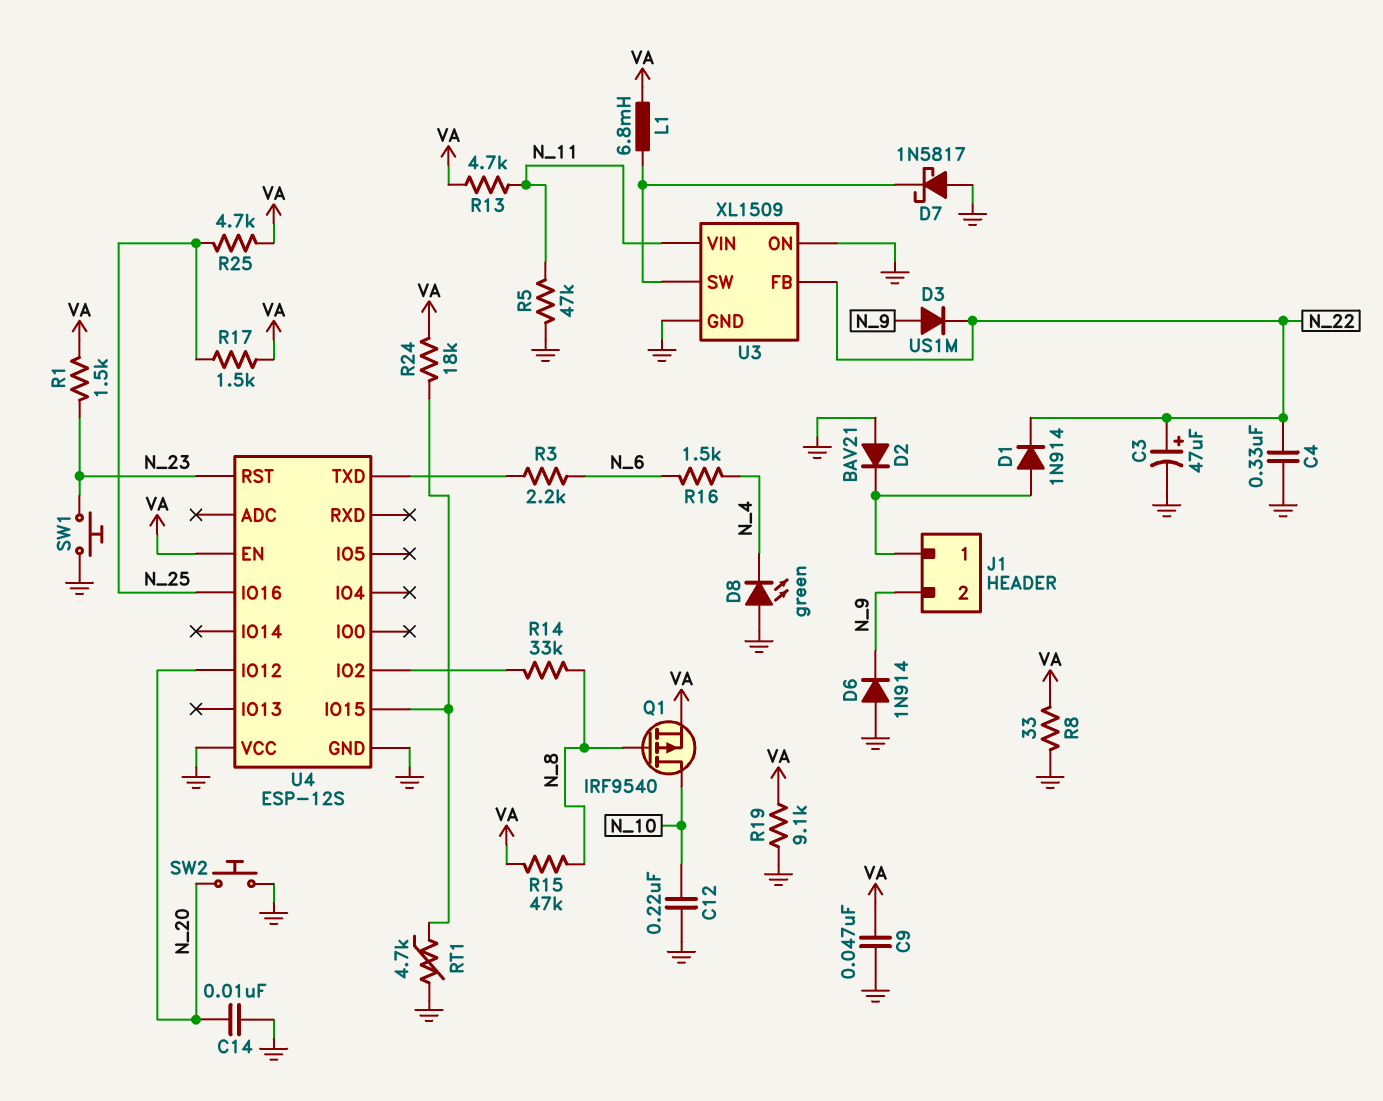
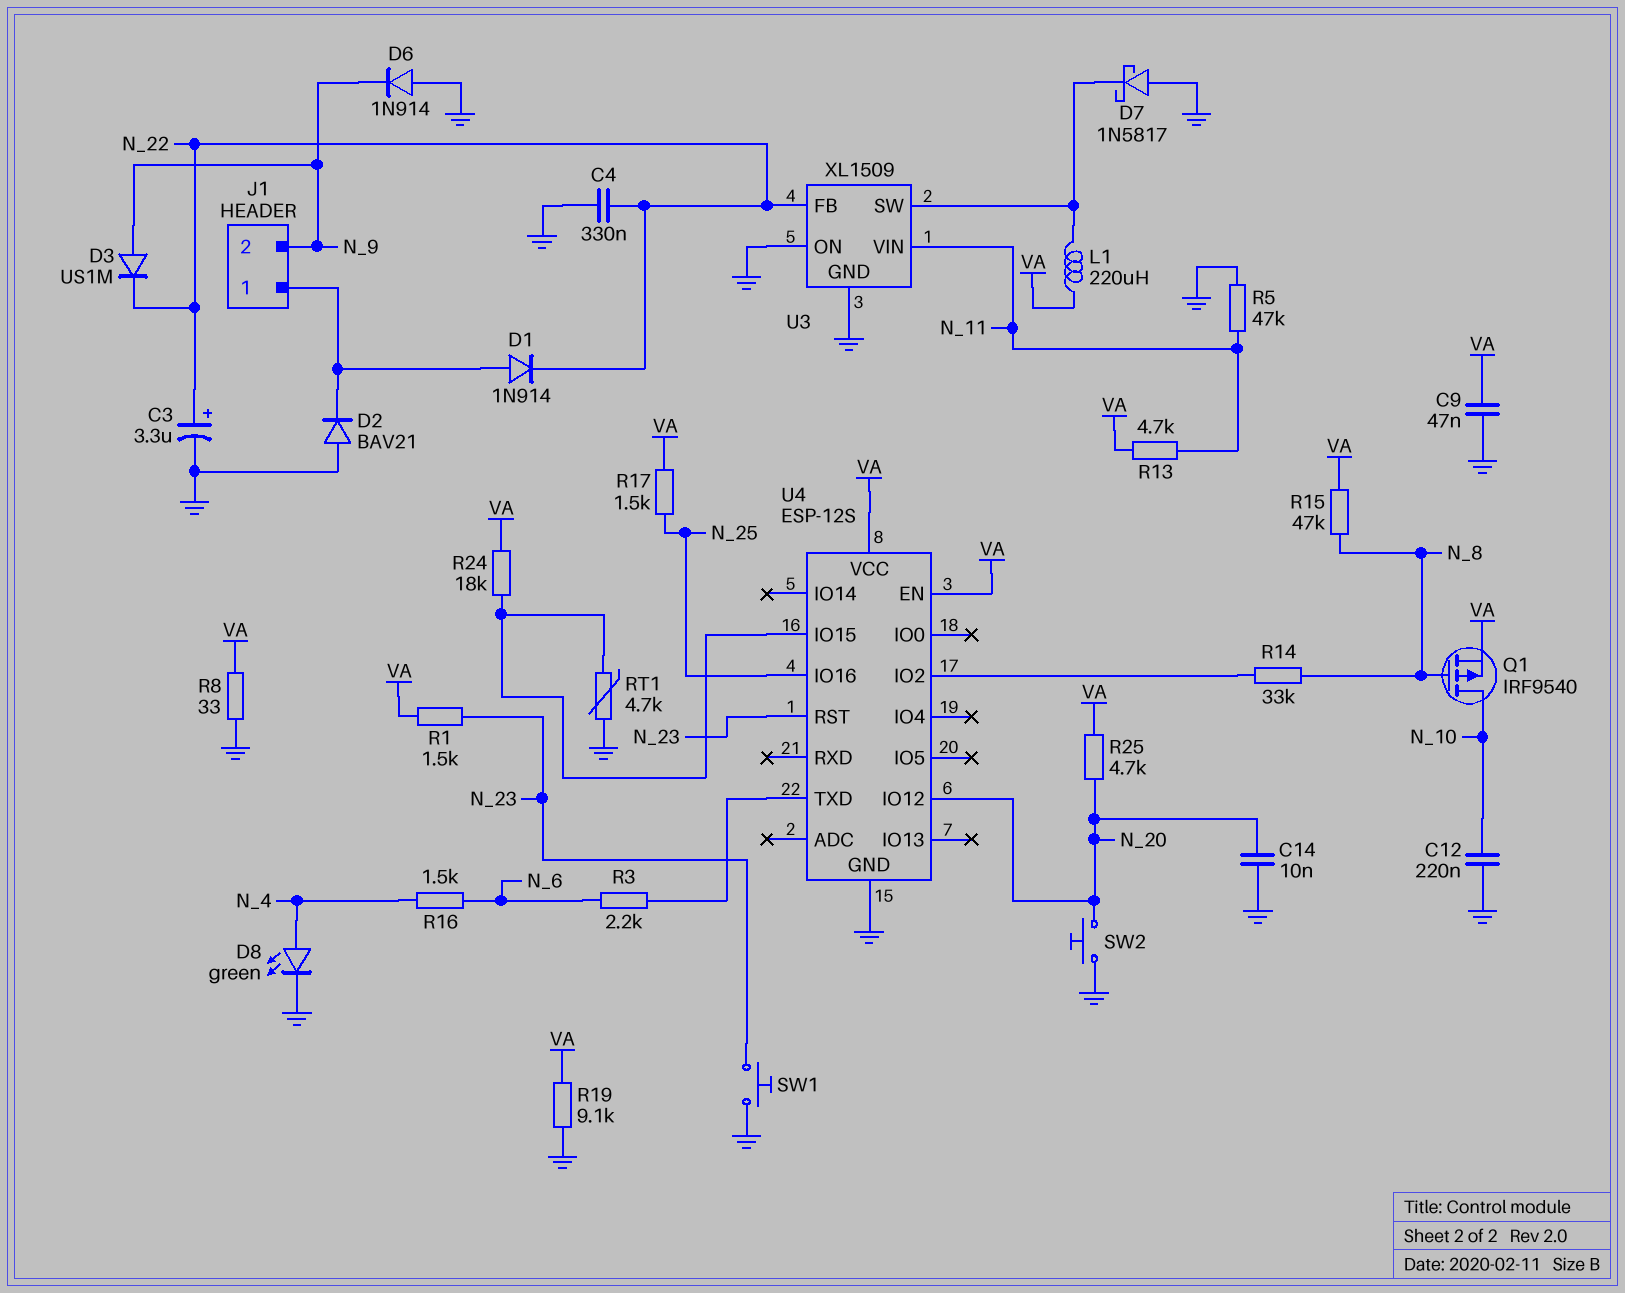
C3: 47uF (plus N_22, minus GND) -> 3.3uF (plus N_22, minus GND)
D8: LED green (A GND, K N_4) -> LED green (A N_4, K GND)
L1: 6.8mH (U3/SW, VA) -> 220uH (U3/SW, VA)
R25: 4.7k (N_25, VA) -> 4.7k (N_20, VA)
U4 pin VCC: GND -> VA

